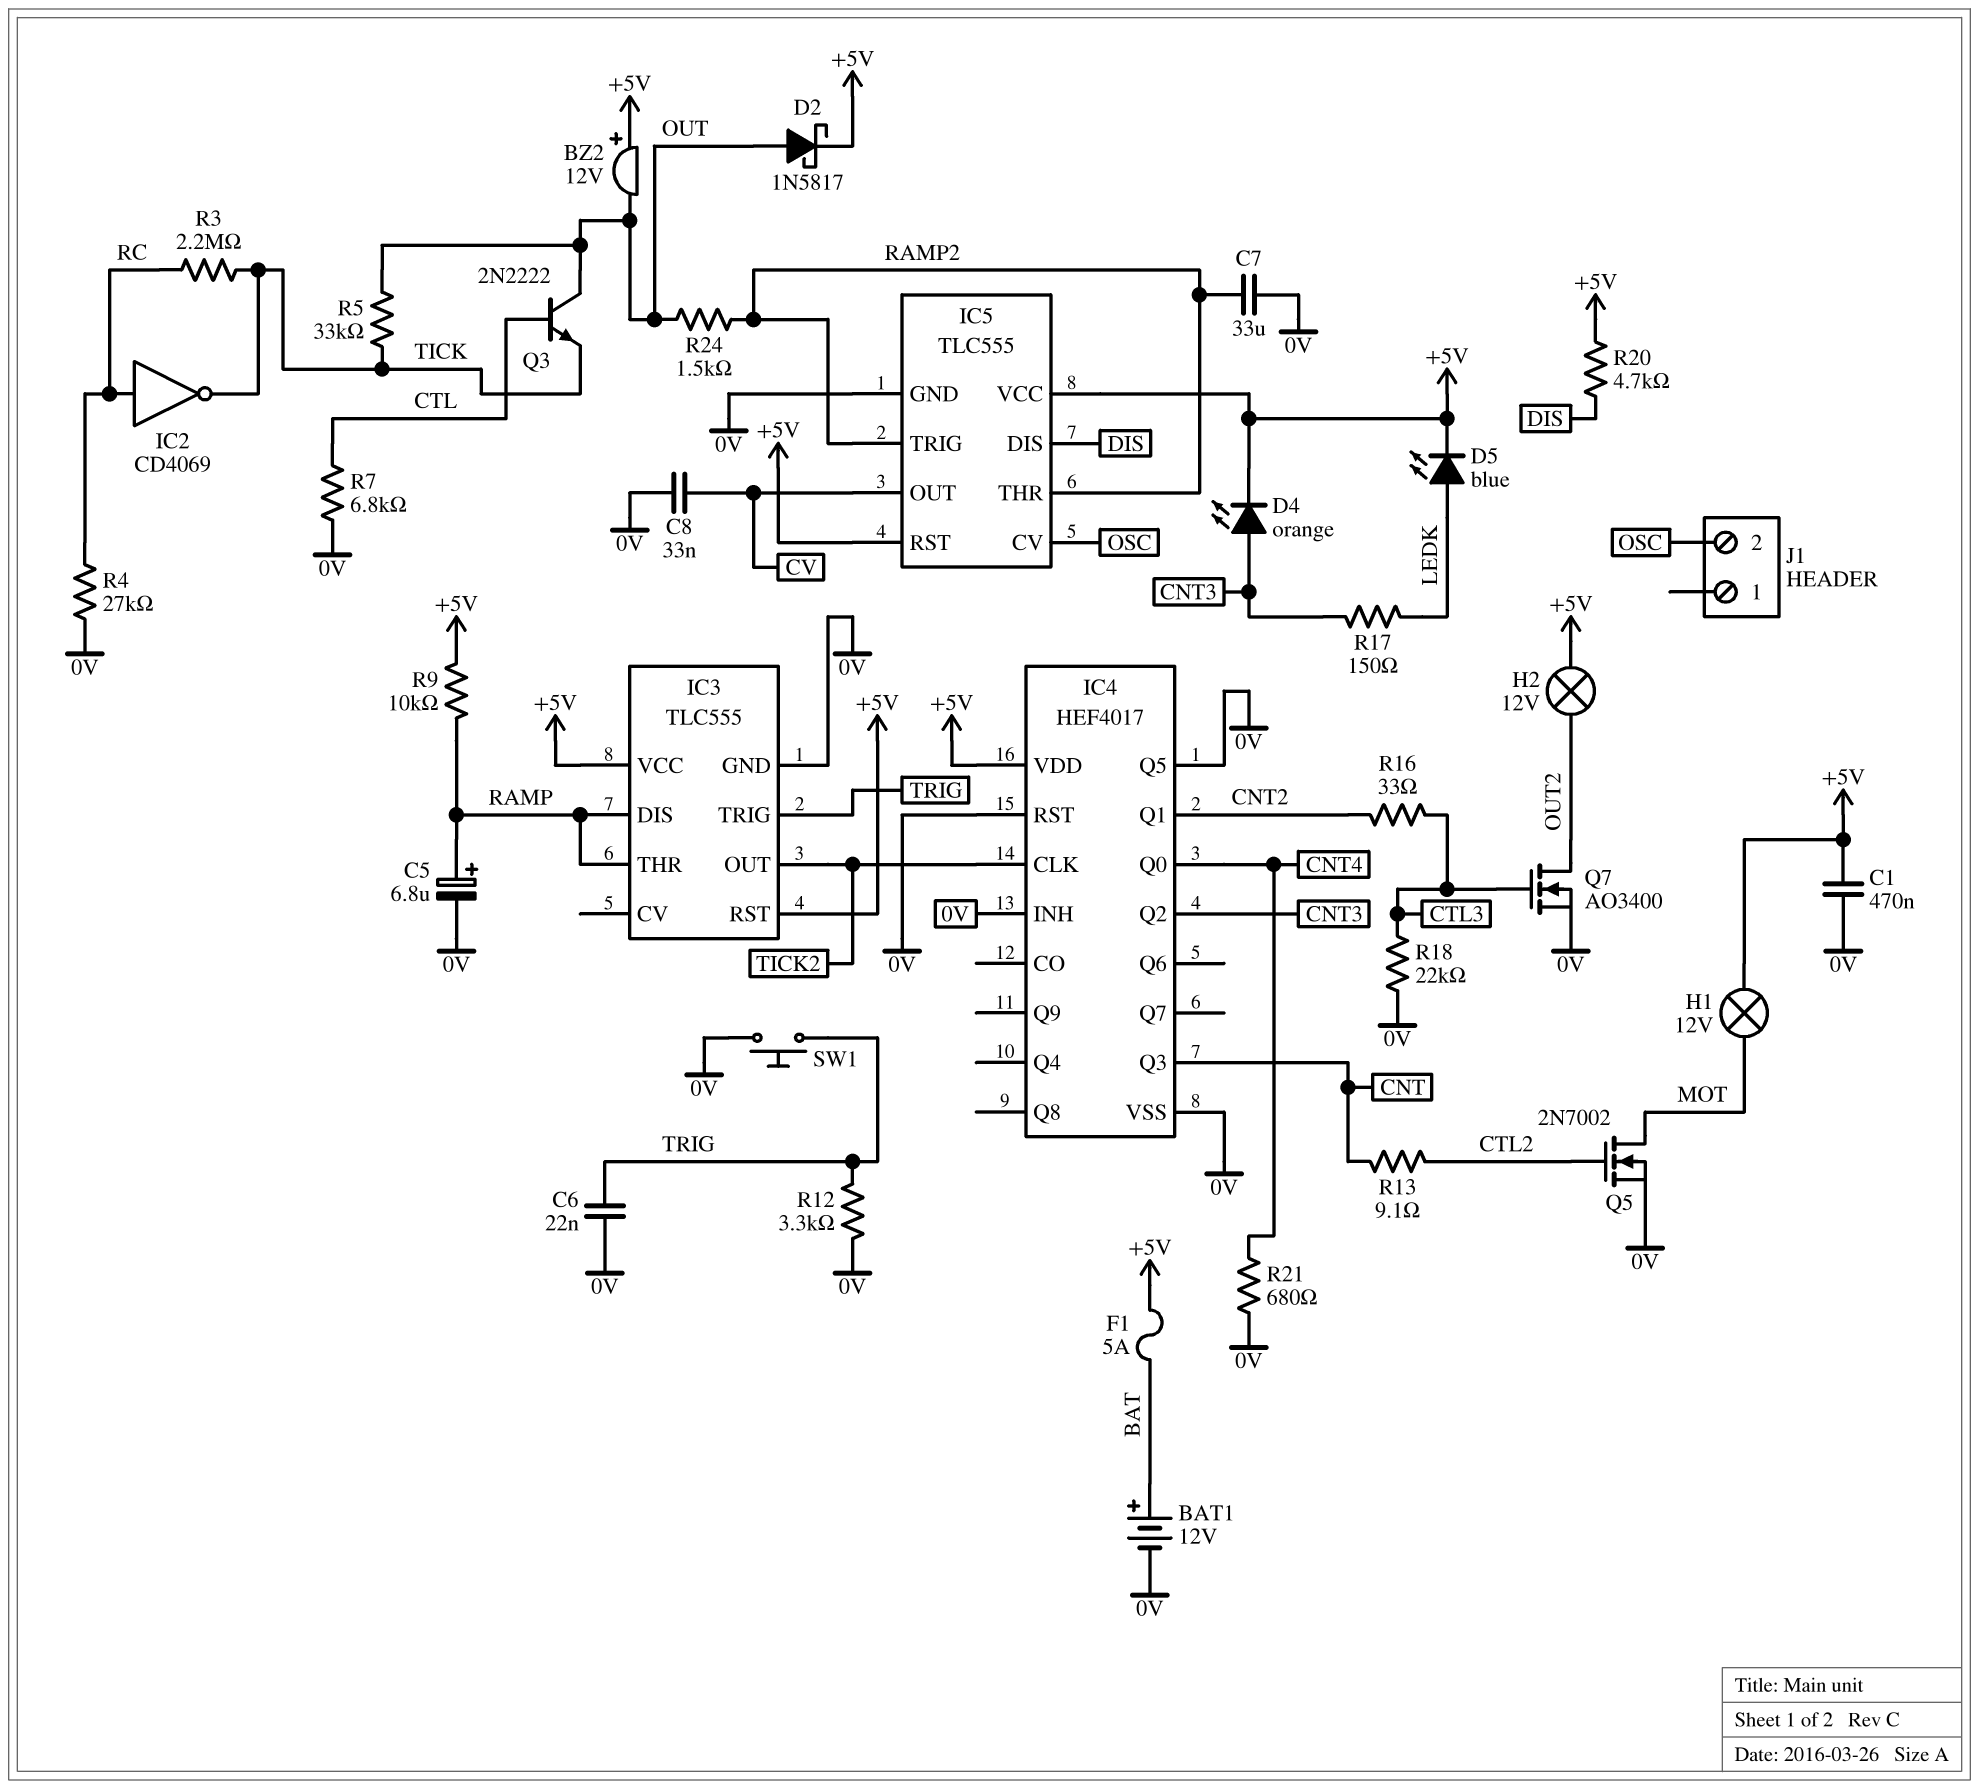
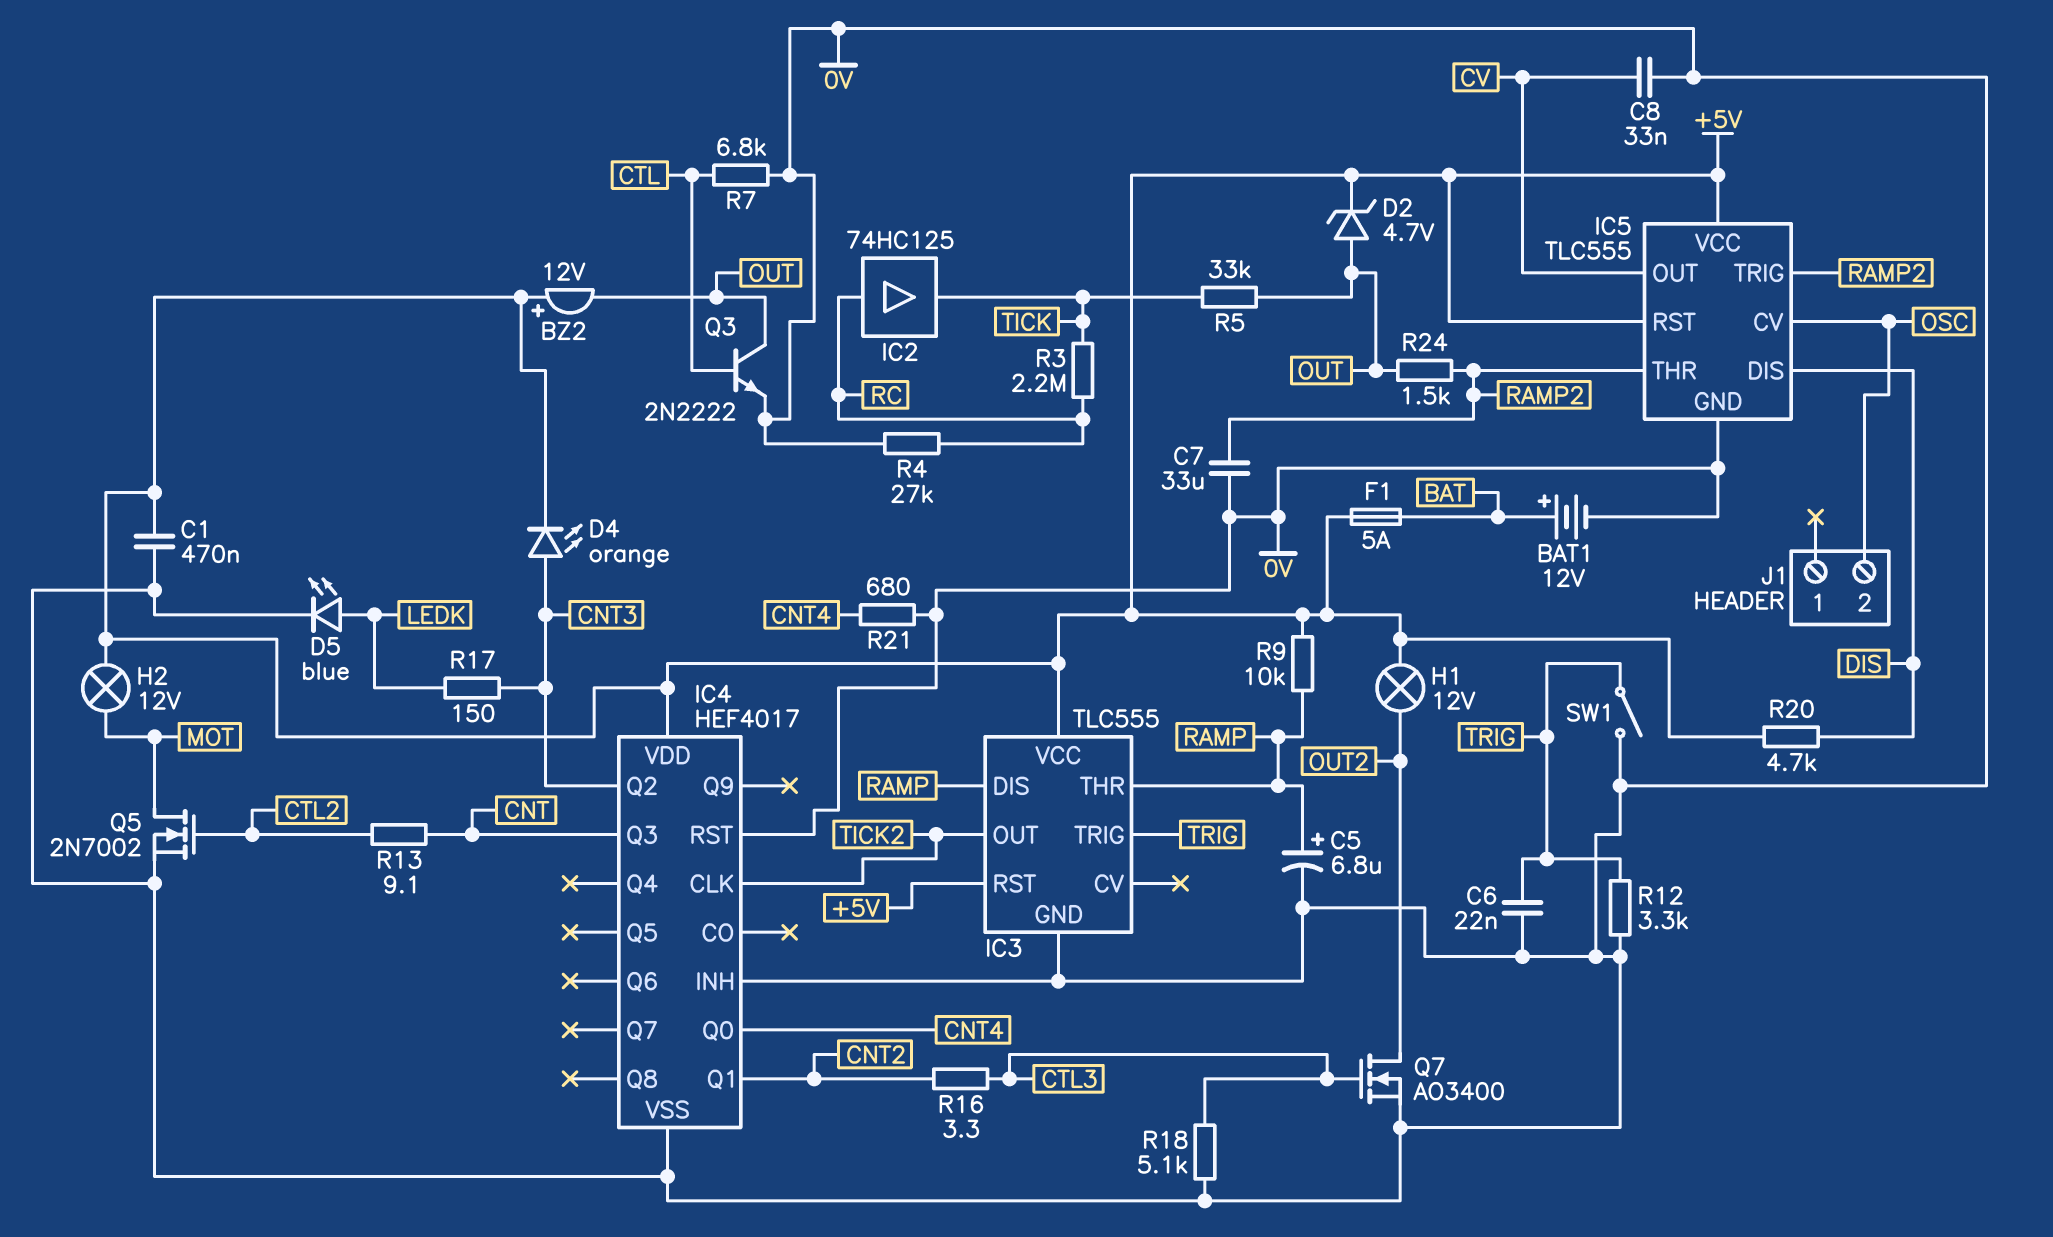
D2: schottky 1N5817 (A OUT, K +5V) -> zener 4.7V (A OUT, K +5V)
D5: LED blue (A LEDK, K +5V) -> LED blue (A LEDK, K 0V)
H1: lamp 12V (+5V, MOT) -> lamp 12V (+5V, OUT2)
H2: lamp 12V (+5V, OUT2) -> lamp 12V (+5V, MOT)
IC2: NOT CD4069 (in RC, out TICK) -> buffer 74HC125 (in RC, out TICK)
IC4 pin Q5: 0V -> none
Q3: NPN 2N2222 (B CTL, C OUT, E TICK) -> NPN 2N2222 (B CTL, C OUT, E 0V)
R16: 33 (CNT2, CTL3) -> 3.3 (CNT2, CTL3)
R18: 22k (0V, CTL3) -> 5.1k (0V, CTL3)
SW1: button (0V, TRIG) -> switch (0V, TRIG)

